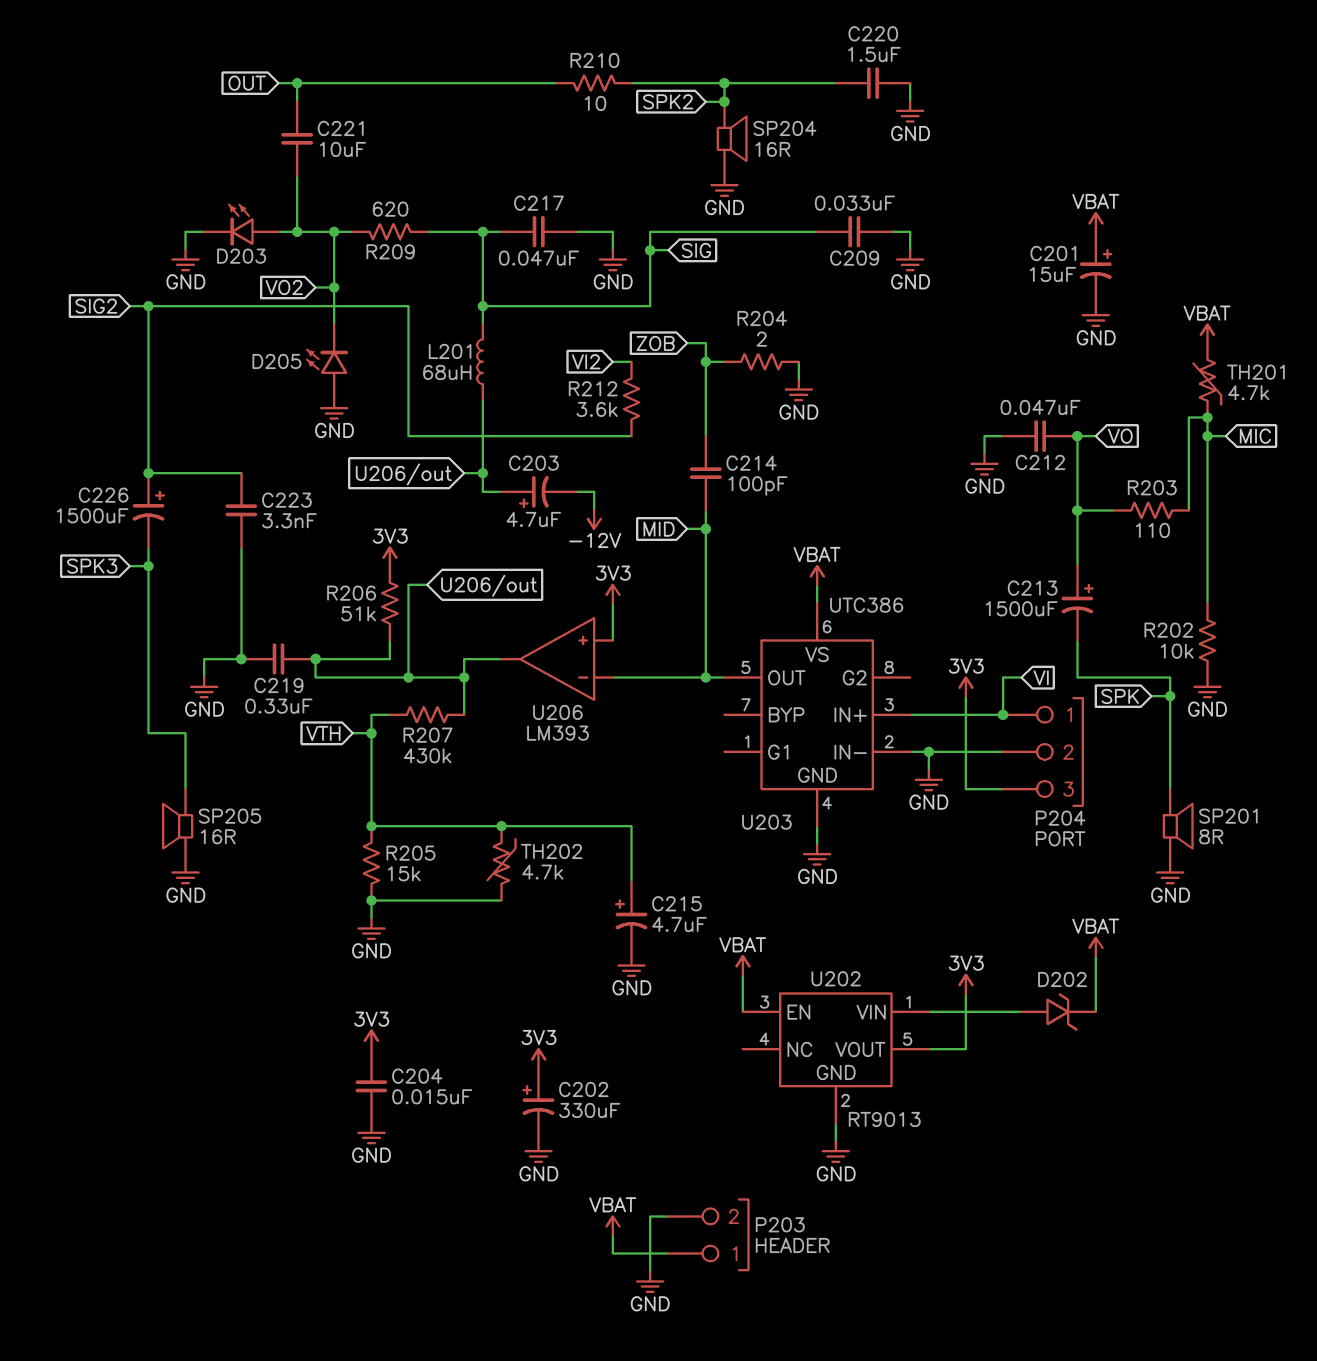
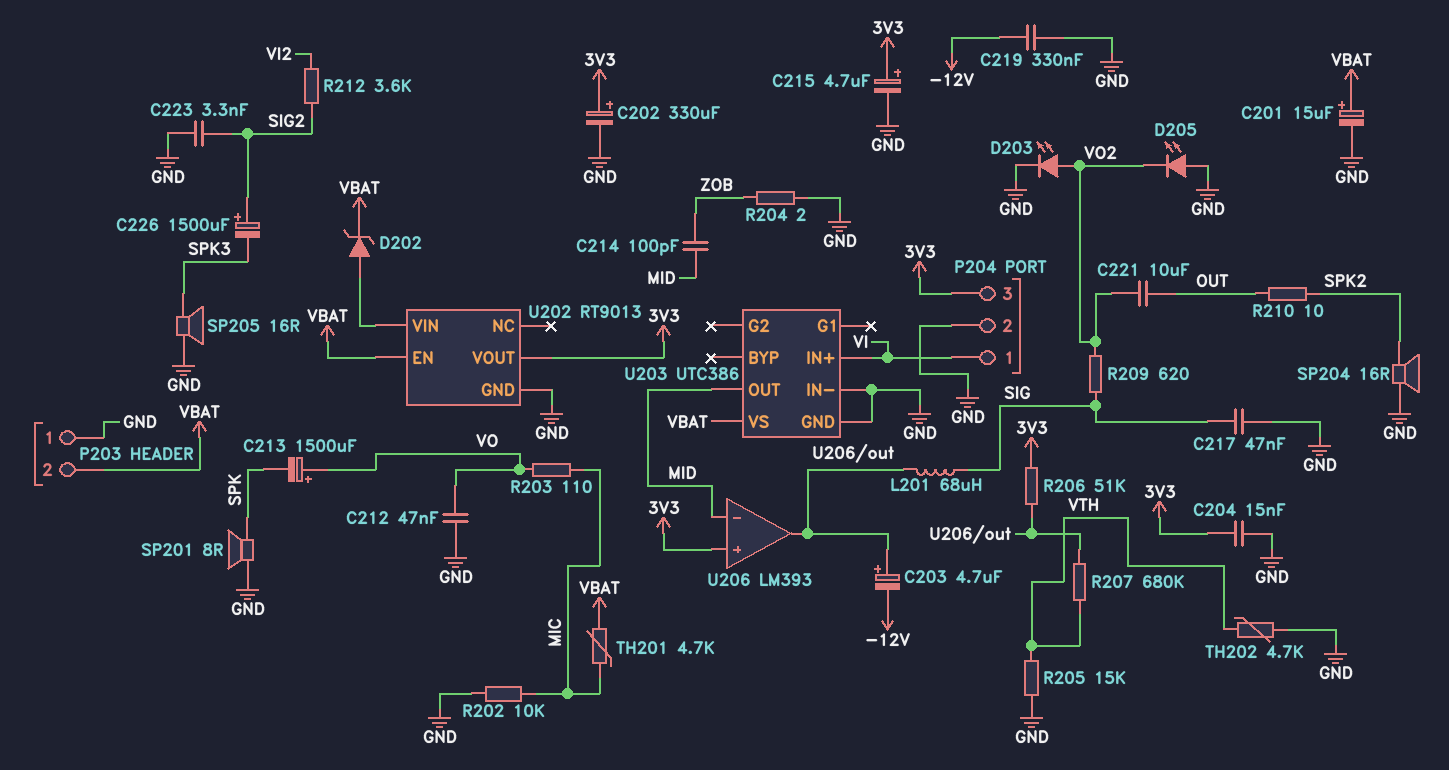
C209: 33nF (GND, SIG) -> none
C215: 4.7uF (plus VTH, minus GND) -> 4.7uF (plus 3V3, minus GND)
C219: 330nF (GND, U206/out) -> 330nF (-12V, GND)
C220: 1.5uF (GND, SPK2) -> none
P203 pin 1: VBAT -> GND
P203 pin 2: GND -> VBAT
R207: 430k (U206/out, VTH) -> 680k (U206/out, VTH)

